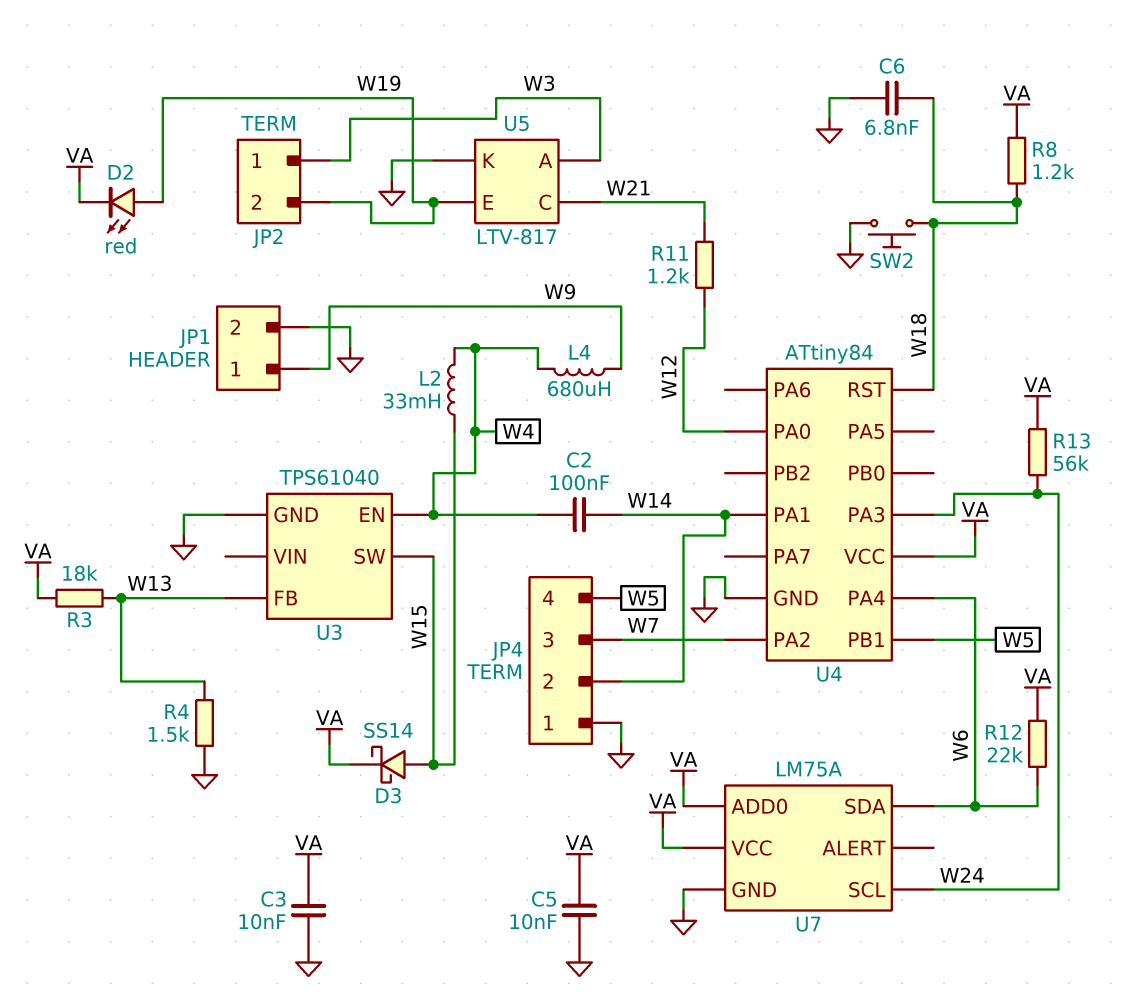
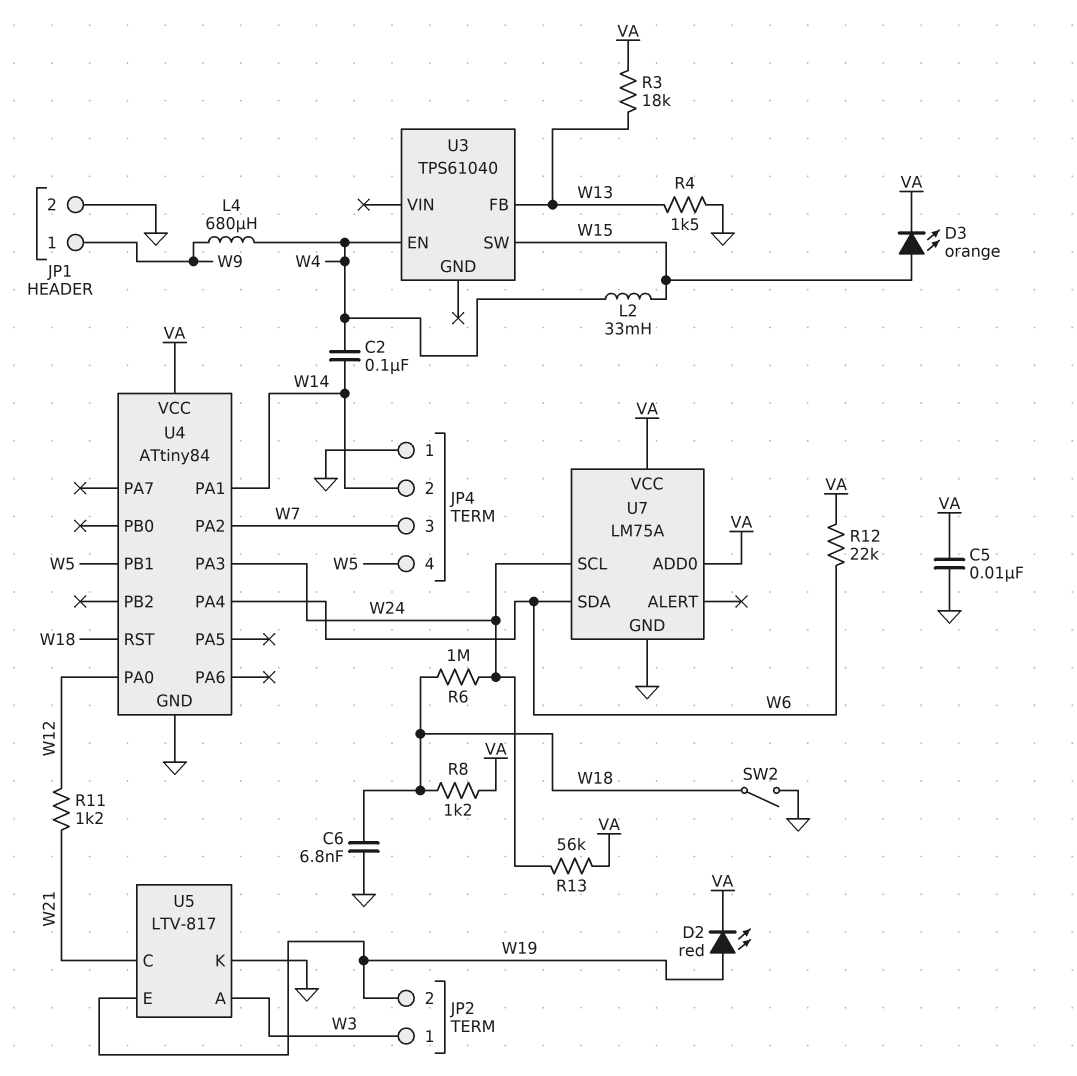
C3: 10nF (GND, VA) -> none
D3: schottky SS14 (A W15, K VA) -> LED orange (A W15, K VA)
R6: none -> 1M (W18, W24)
SW2: button (GND, W18) -> switch (GND, W18)
U3 pin GND: GND -> none

